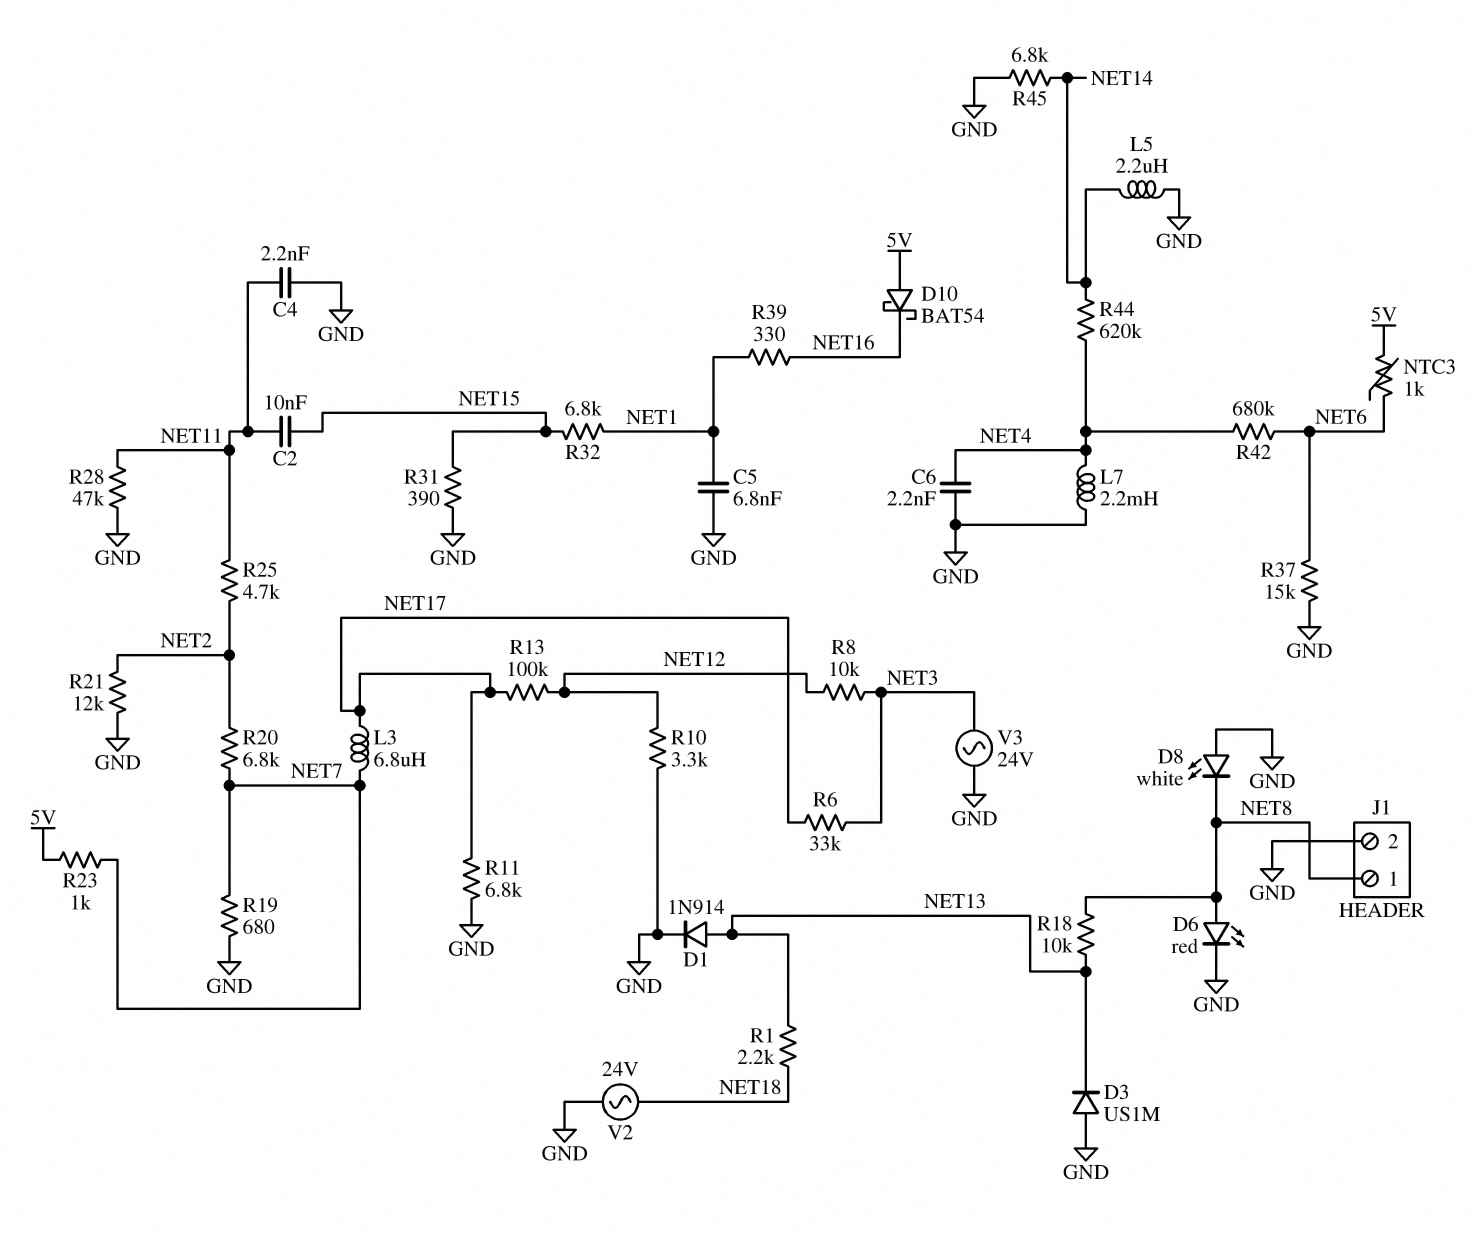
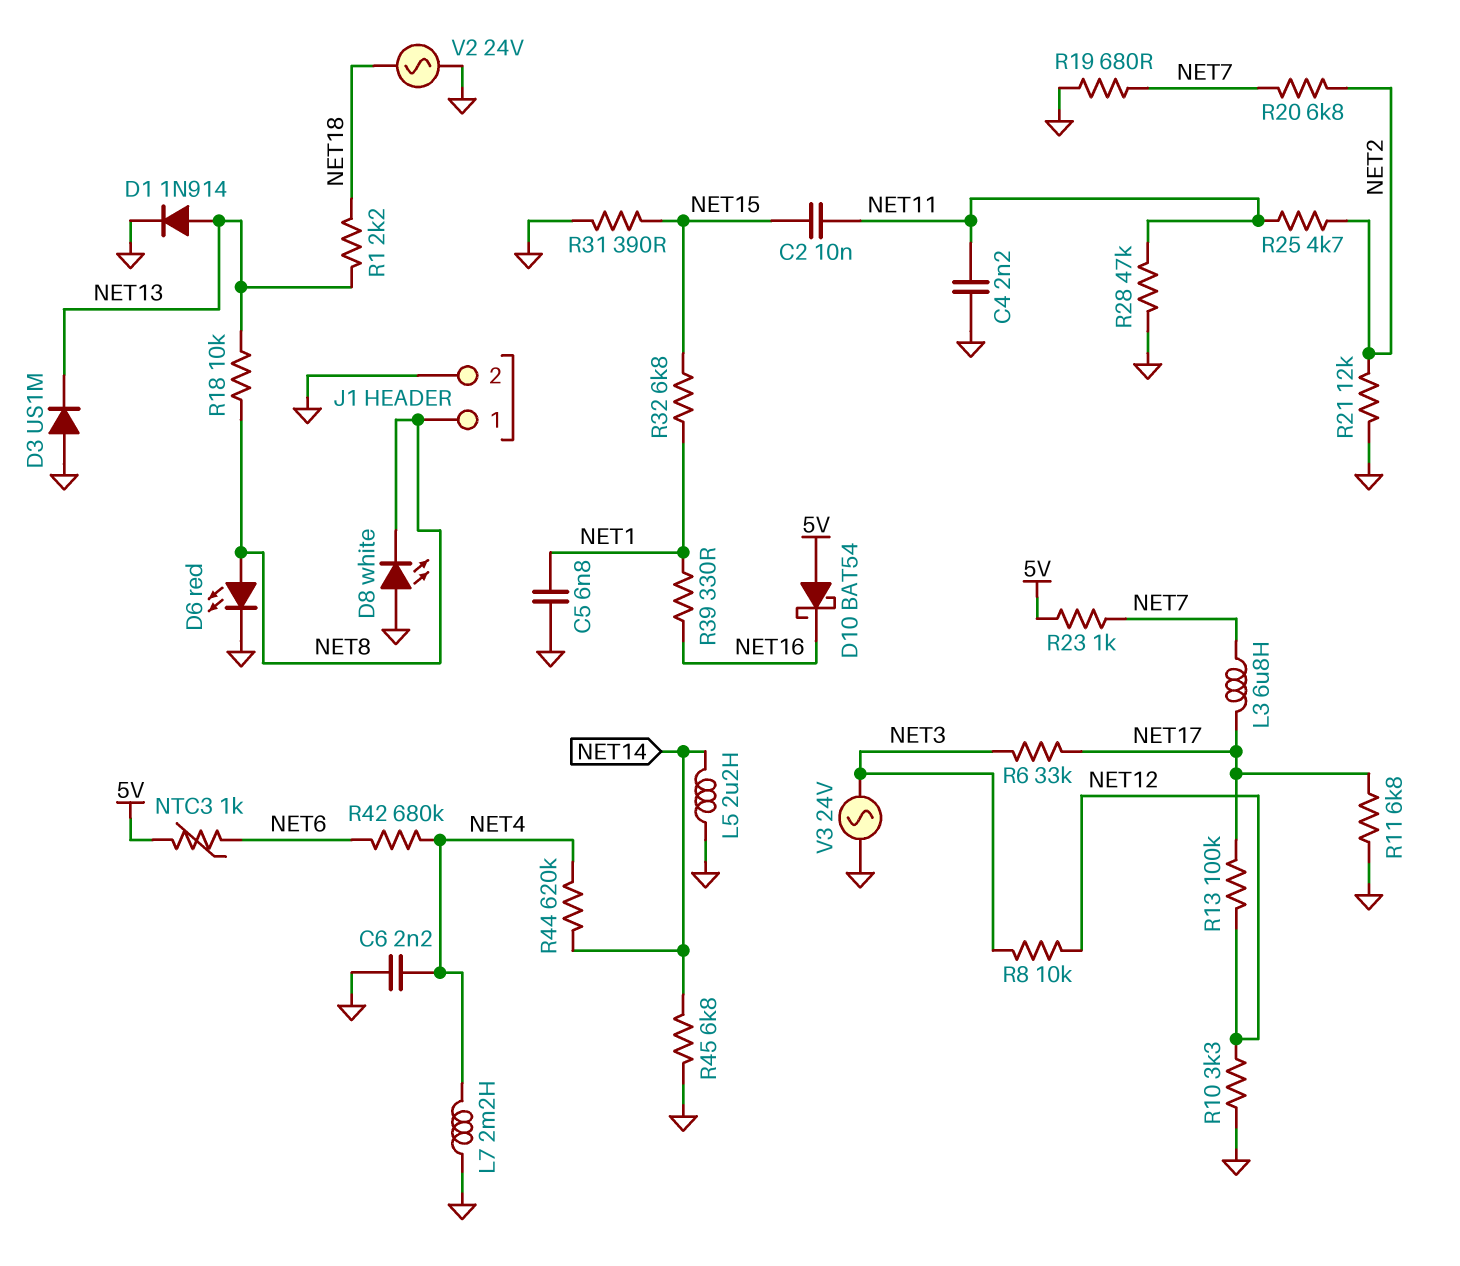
R37: 15k (GND, NET6) -> none

